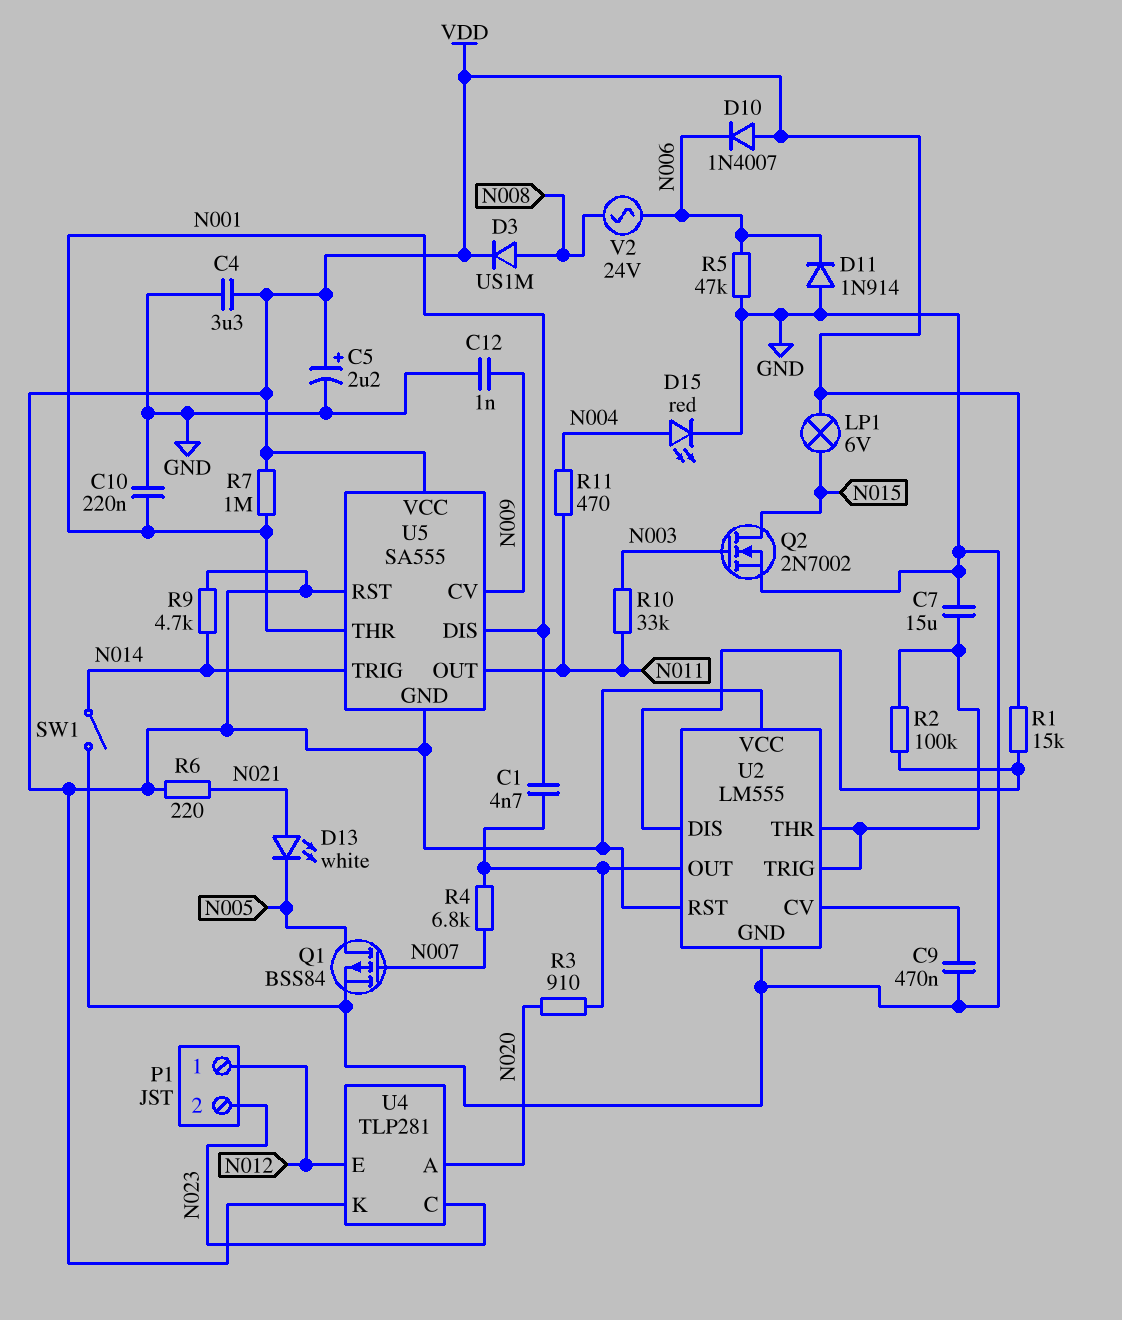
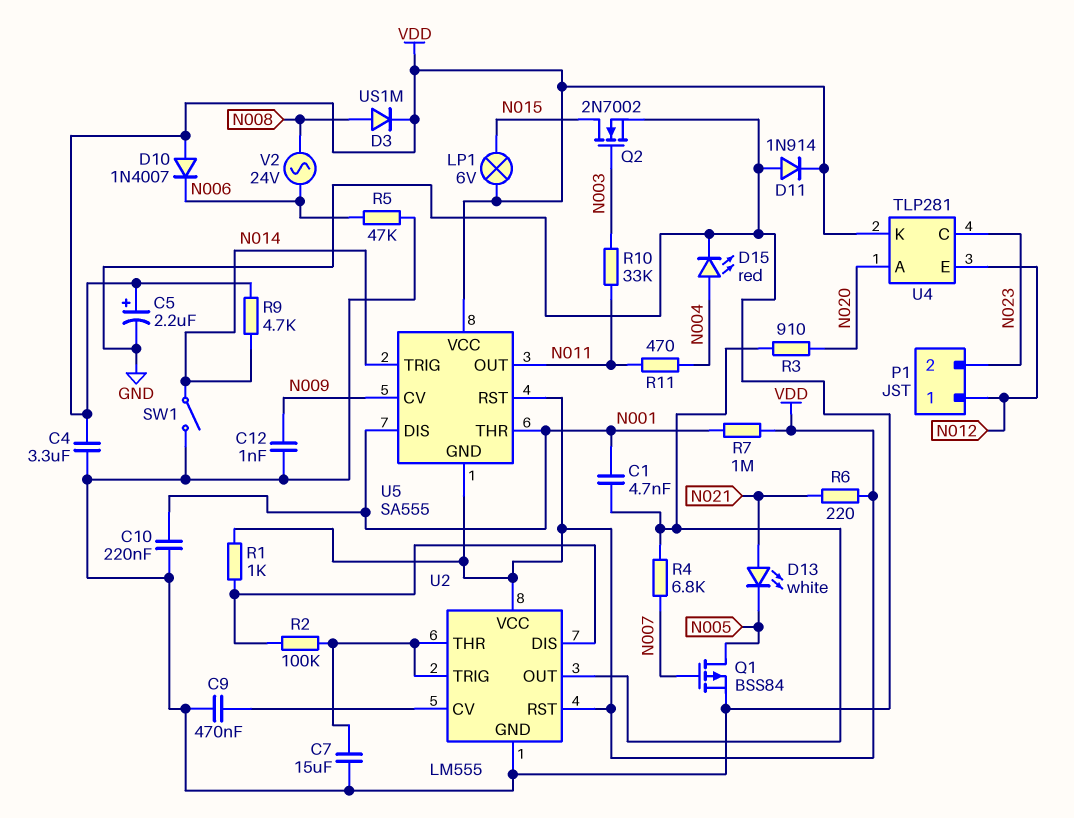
D11: diode 1N914 (A GND, K N006) -> diode 1N914 (A GND, K VDD)
R1: 15k (U2/DIS, VDD) -> 1k (U2/DIS, VDD)

